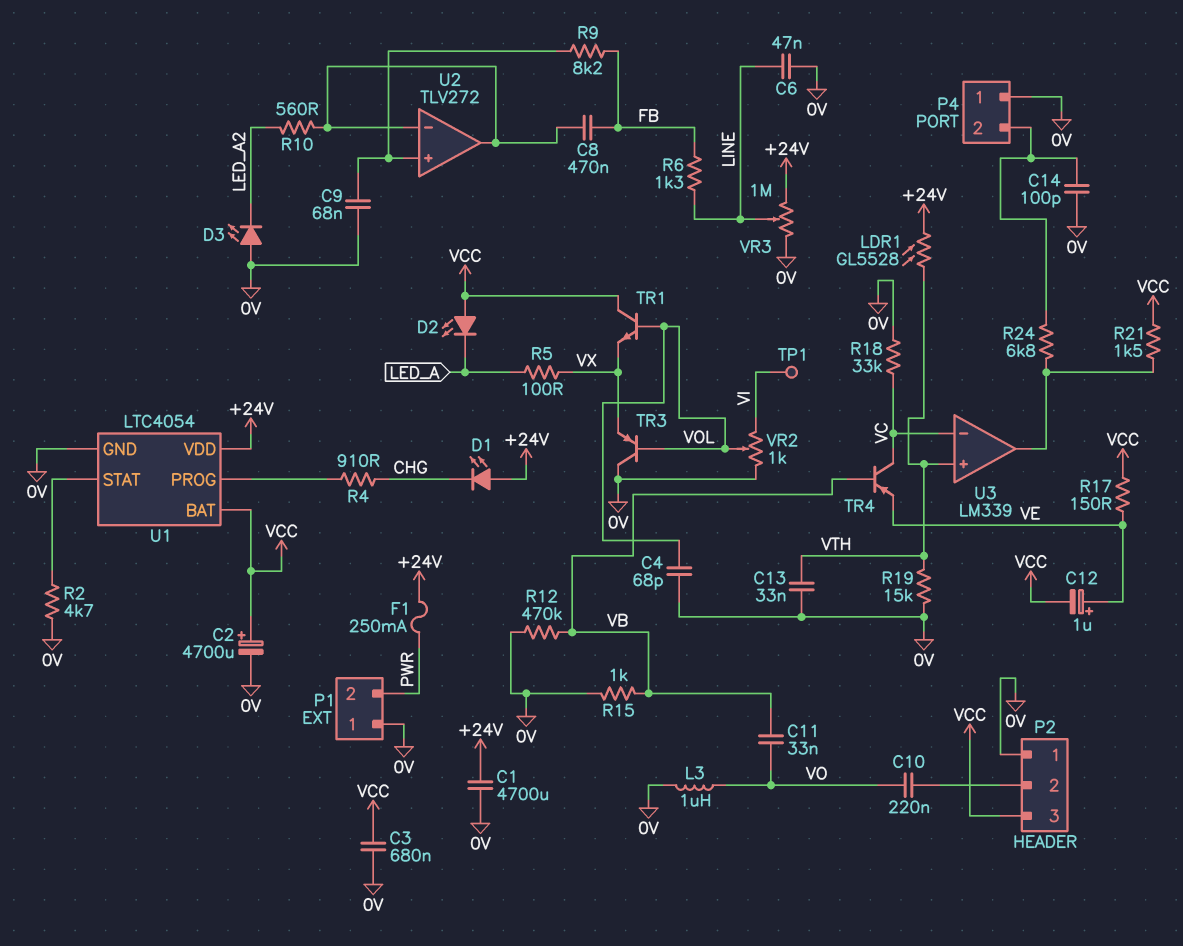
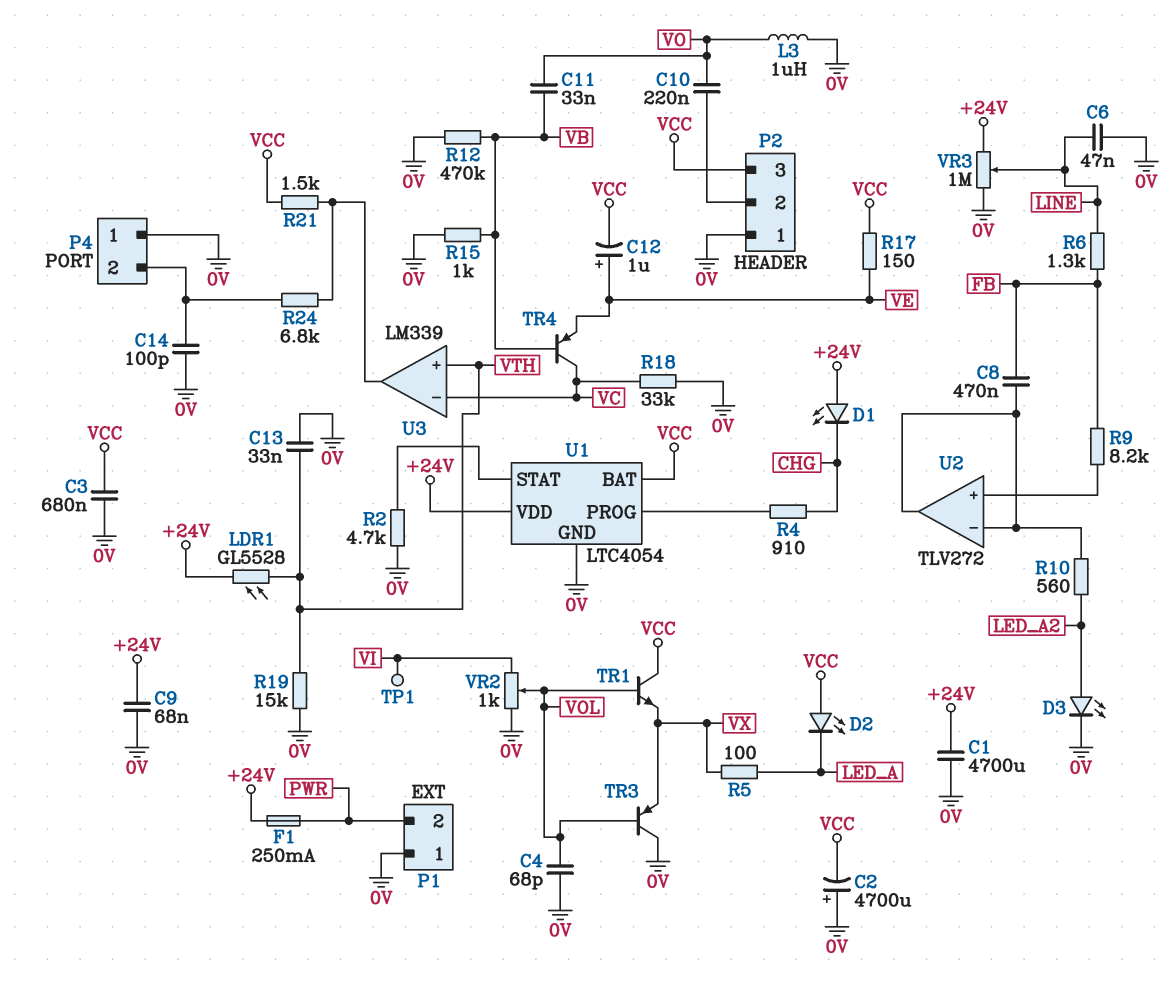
C2: 4700uF (plus VCC, minus 0V) -> 4700uF (plus 0V, minus VCC)
C9: 68nF (0V, U2/in+) -> 68nF (+24V, 0V)
D3: LED (A 0V, K LED_A2) -> LED (A LED_A2, K 0V)

